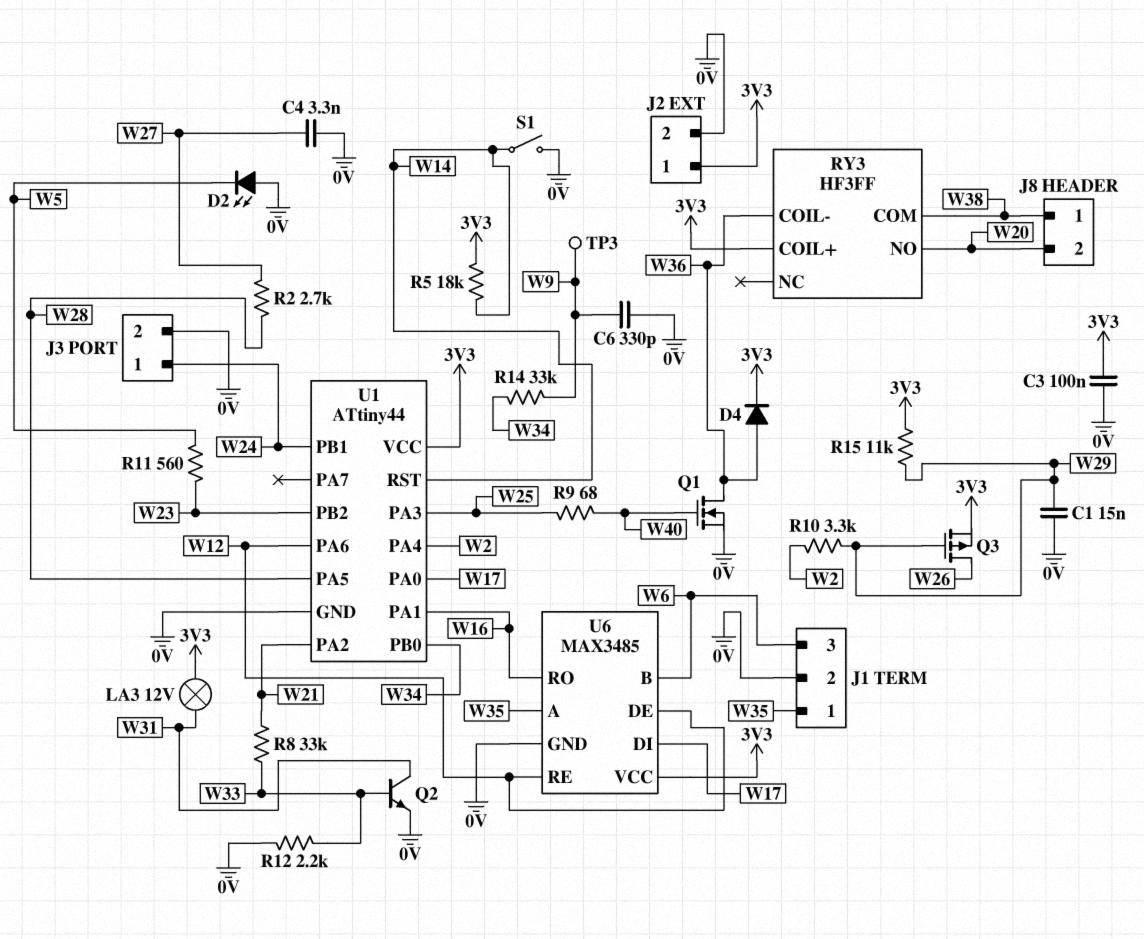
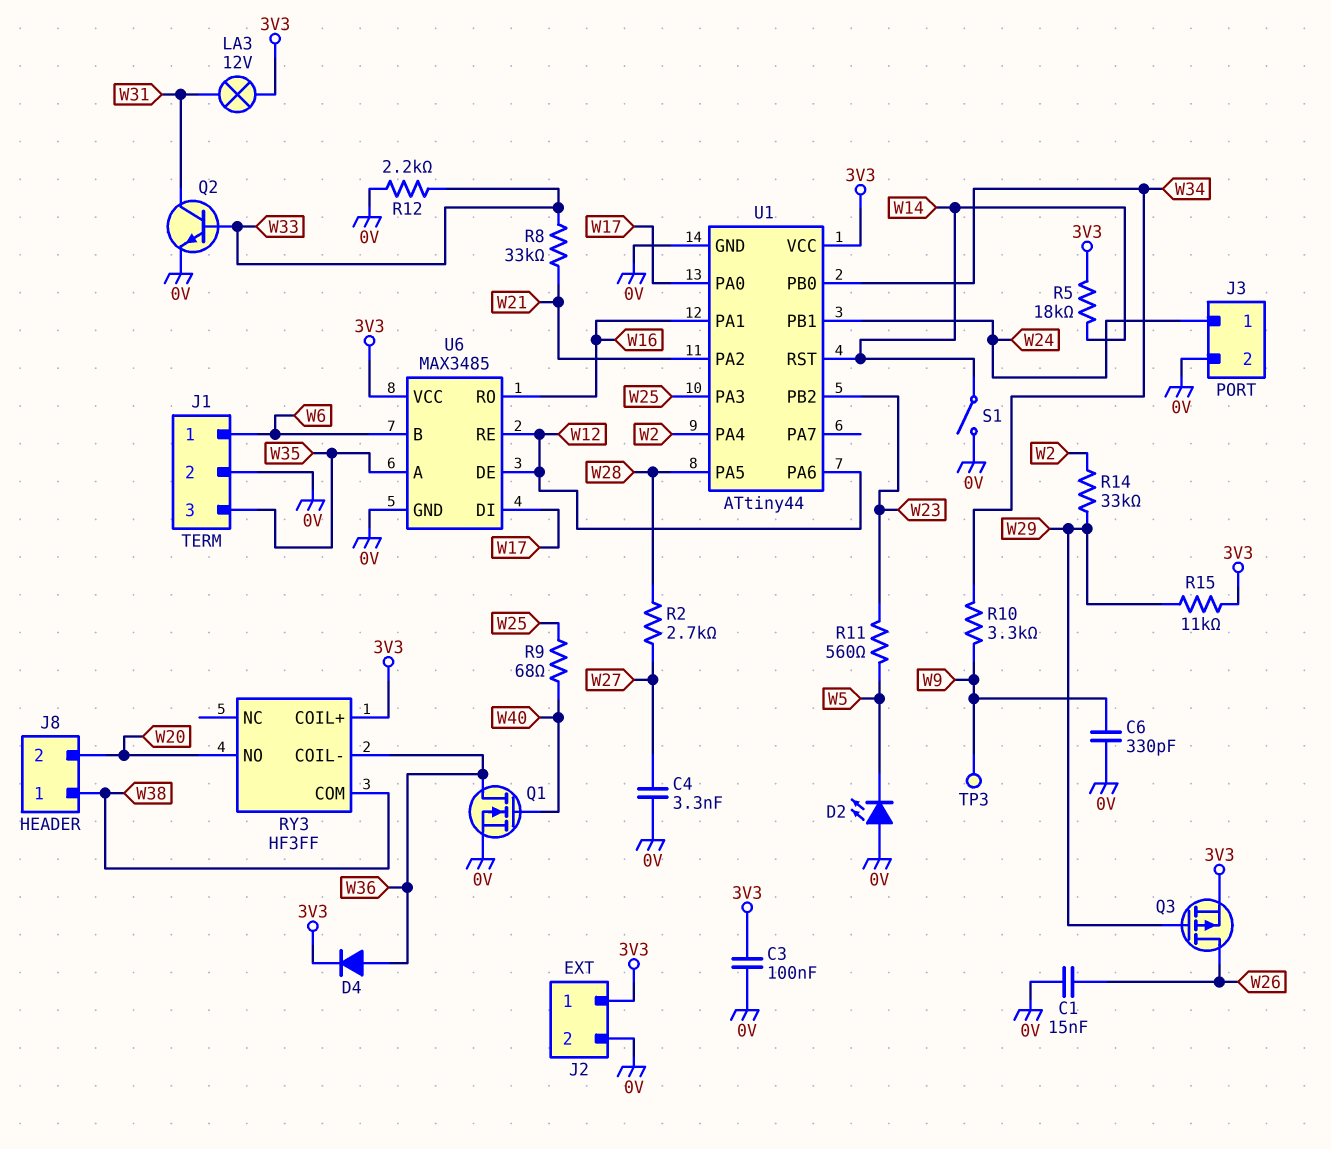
C1: 15nF (0V, W29) -> 15nF (0V, W26)
J1 pin 1: W35 -> W6
J1 pin 3: W6 -> W35
R10: 3.3k (W2, W29) -> 3.3k (W9, W34)
R14: 33k (W9, W34) -> 33k (W2, W29)

